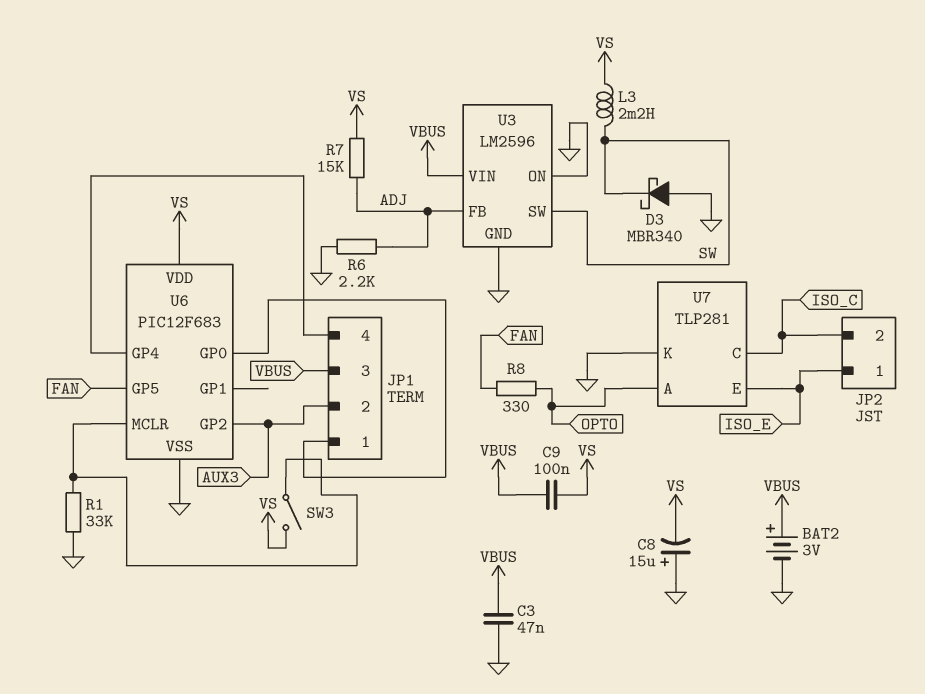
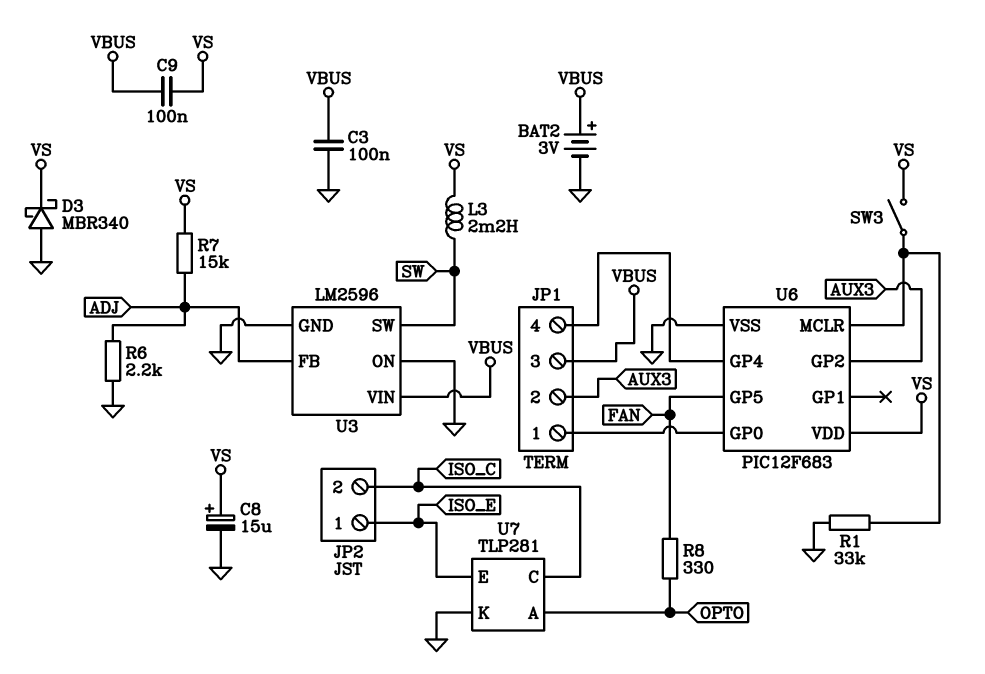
C3: 47nF (GND, VBUS) -> 100nF (GND, VBUS)
C8: 15uF (plus GND, minus VS) -> 15uF (plus VS, minus GND)
D3: schottky MBR340 (A GND, K SW) -> schottky MBR340 (A GND, K VS)

